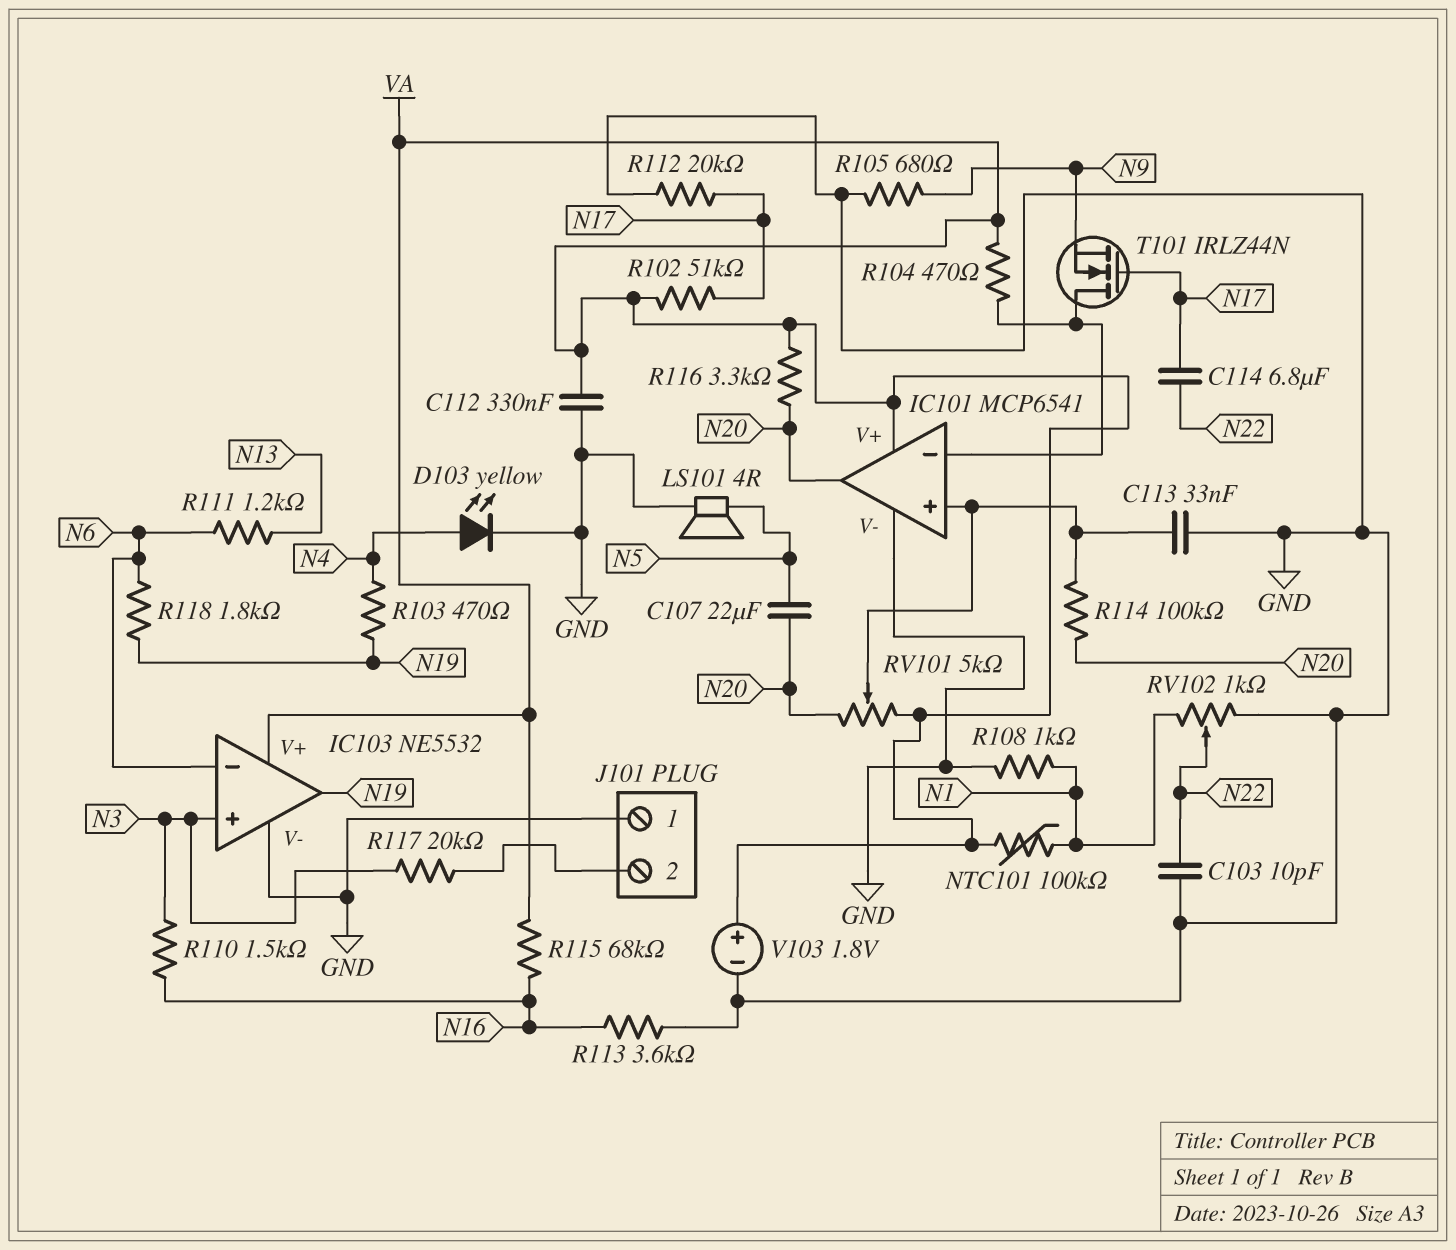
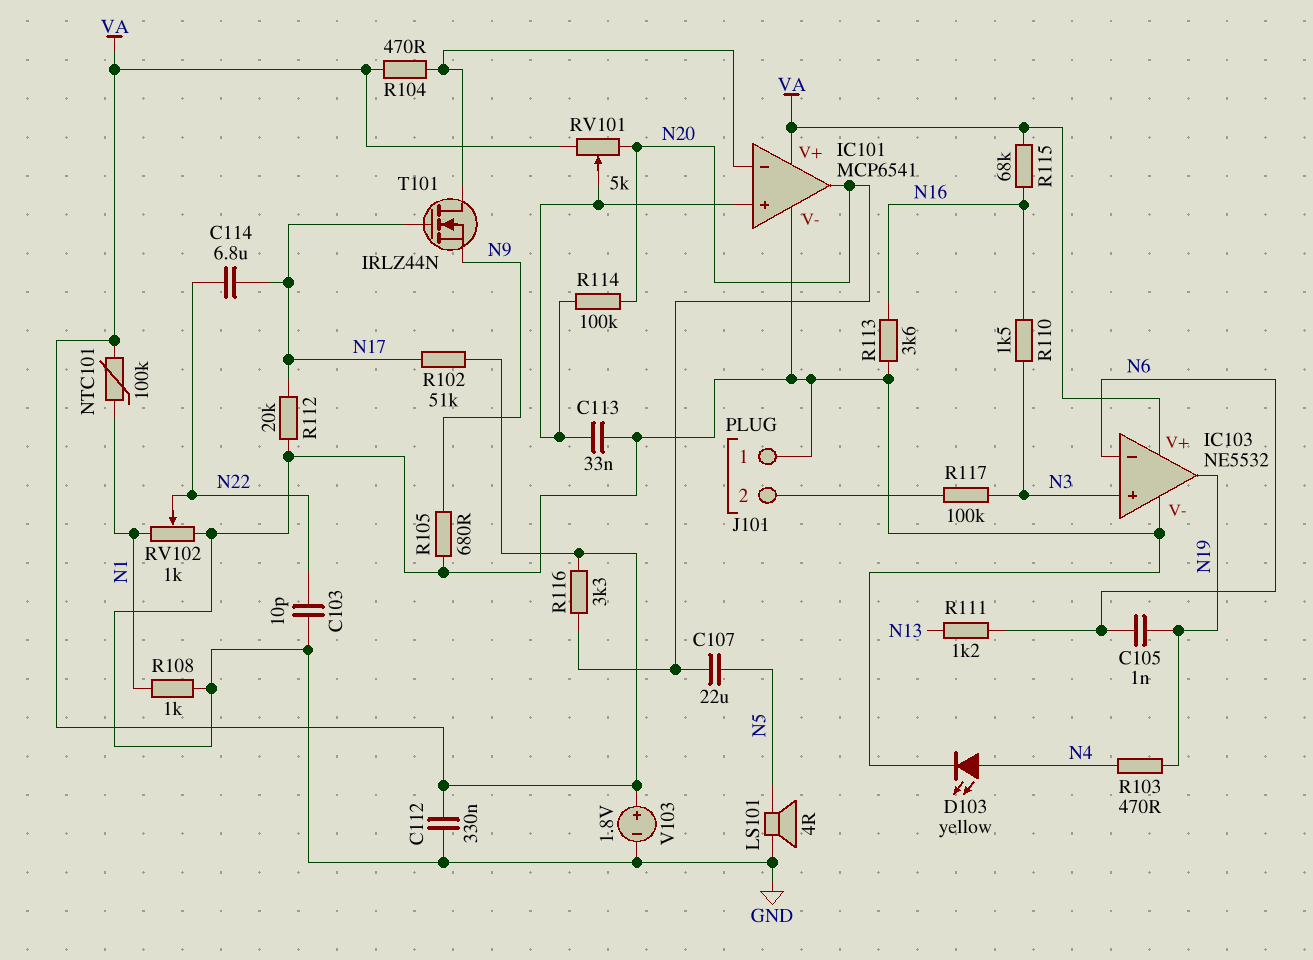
C105: none -> 1nF (N6, N19)
R117: 20k (J101/2, N3) -> 100k (J101/2, N3)
R118: 1.8k (N6, N19) -> none

